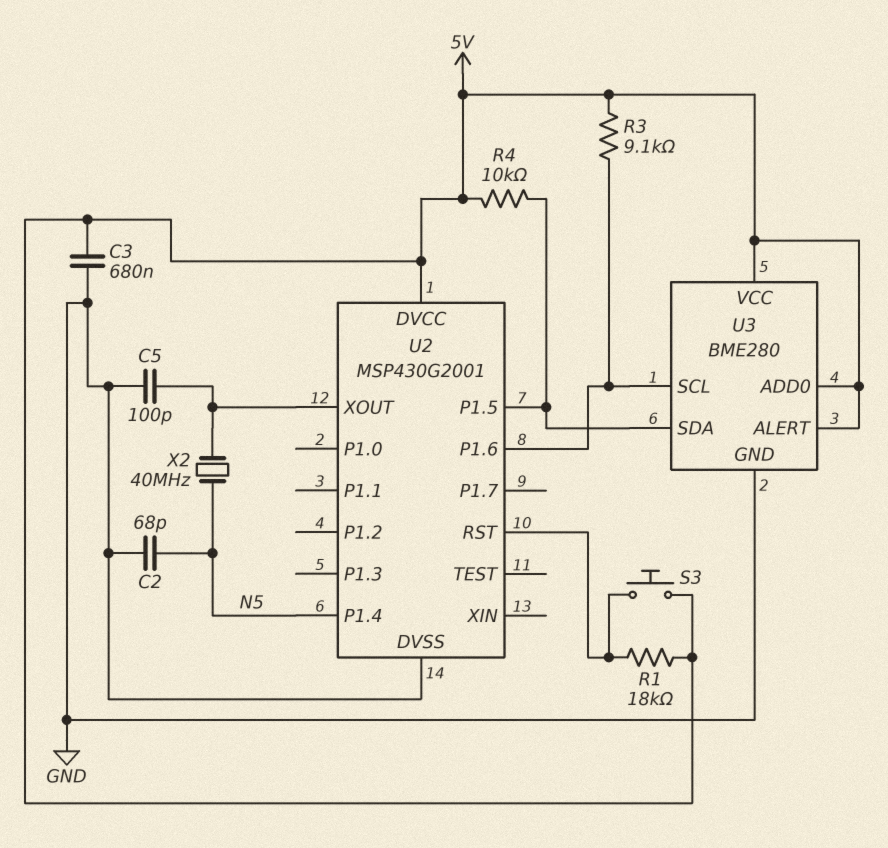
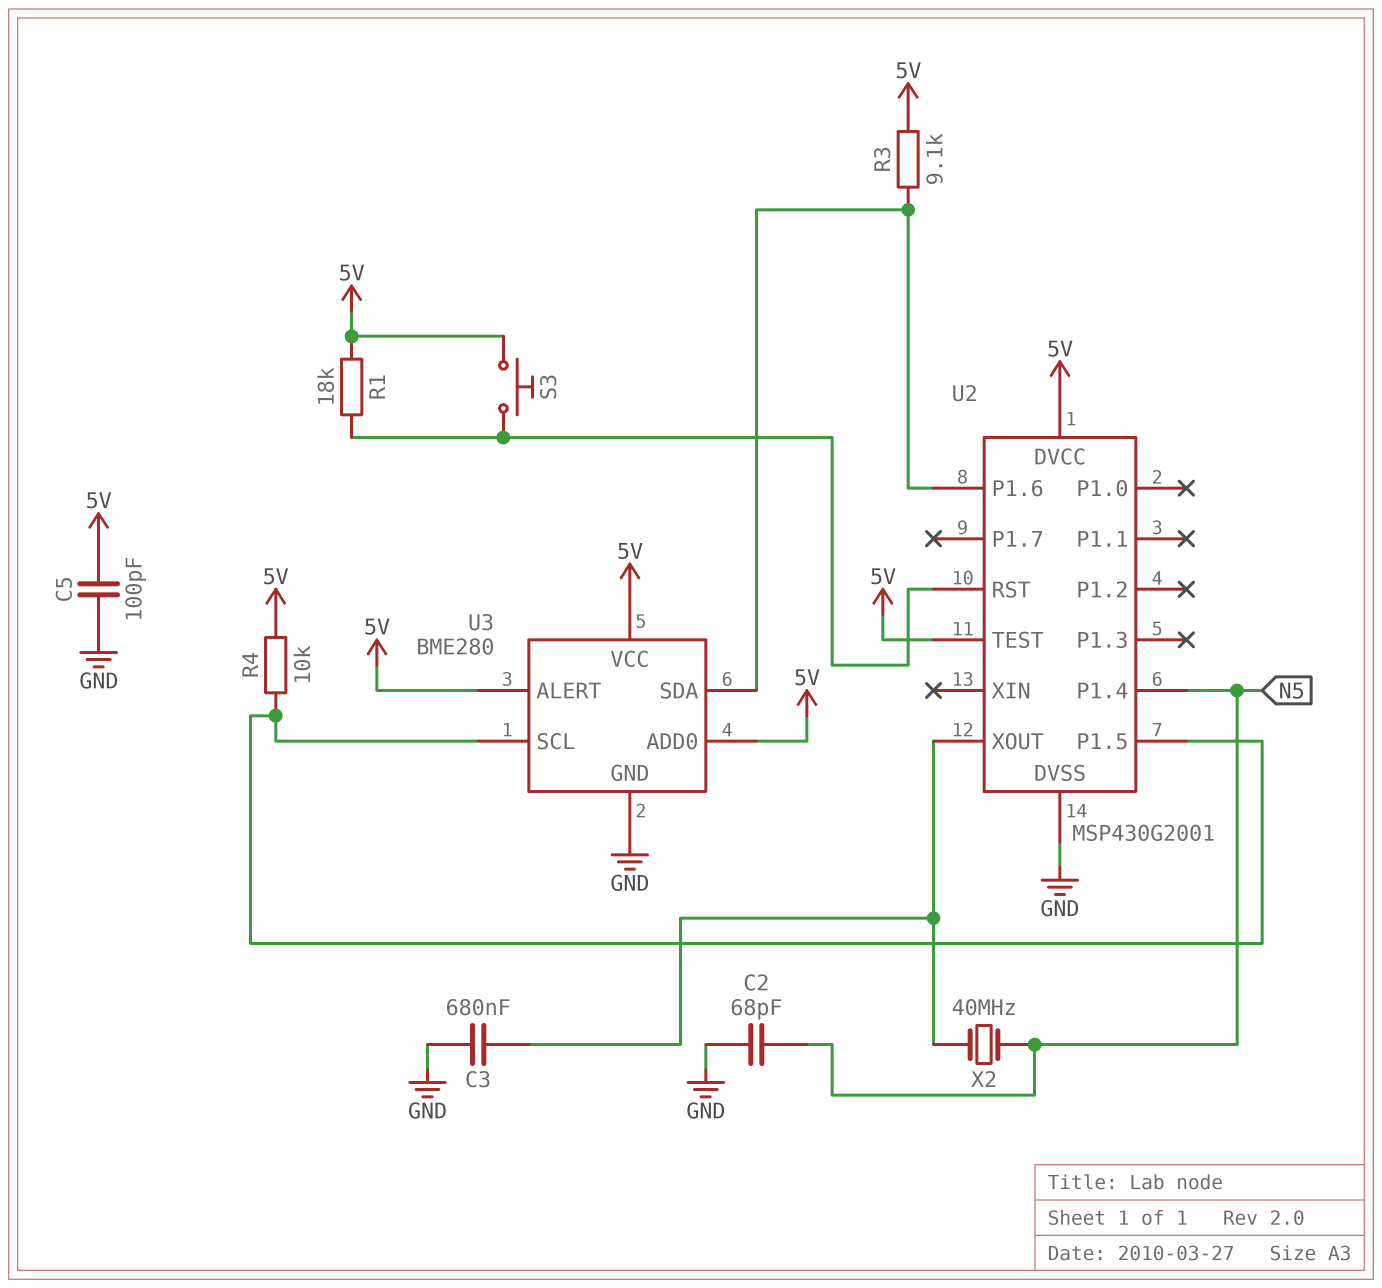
C3: 680nF (5V, GND) -> 680nF (GND, U2/XOUT)
C5: 100pF (GND, U2/XOUT) -> 100pF (5V, GND)
U2 pin TEST: none -> 5V
U3 pin SCL: U2/P1.6 -> U2/P1.5
U3 pin SDA: U2/P1.5 -> U2/P1.6

